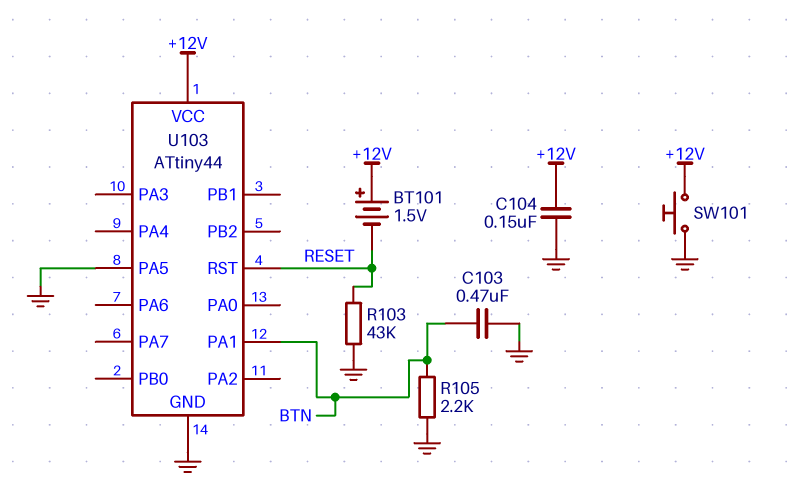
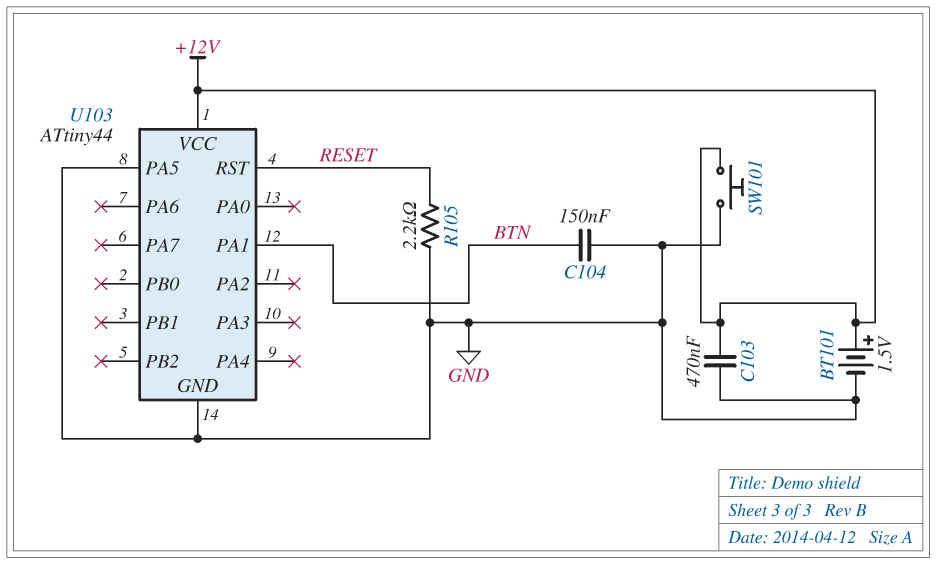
BT101: 1.5V (plus +12V, minus RESET) -> 1.5V (plus +12V, minus GND)
C103: 470nF (BTN, GND) -> 470nF (+12V, GND)
C104: 150nF (+12V, GND) -> 150nF (BTN, GND)
R103: 43k (GND, RESET) -> none
R105: 2.2k (BTN, GND) -> 2.2k (GND, RESET)

